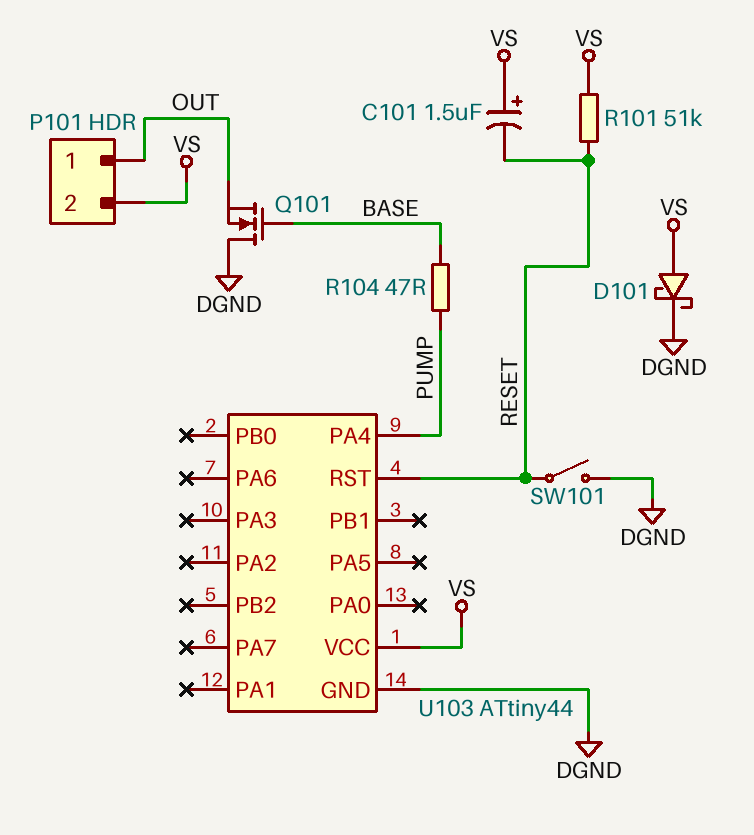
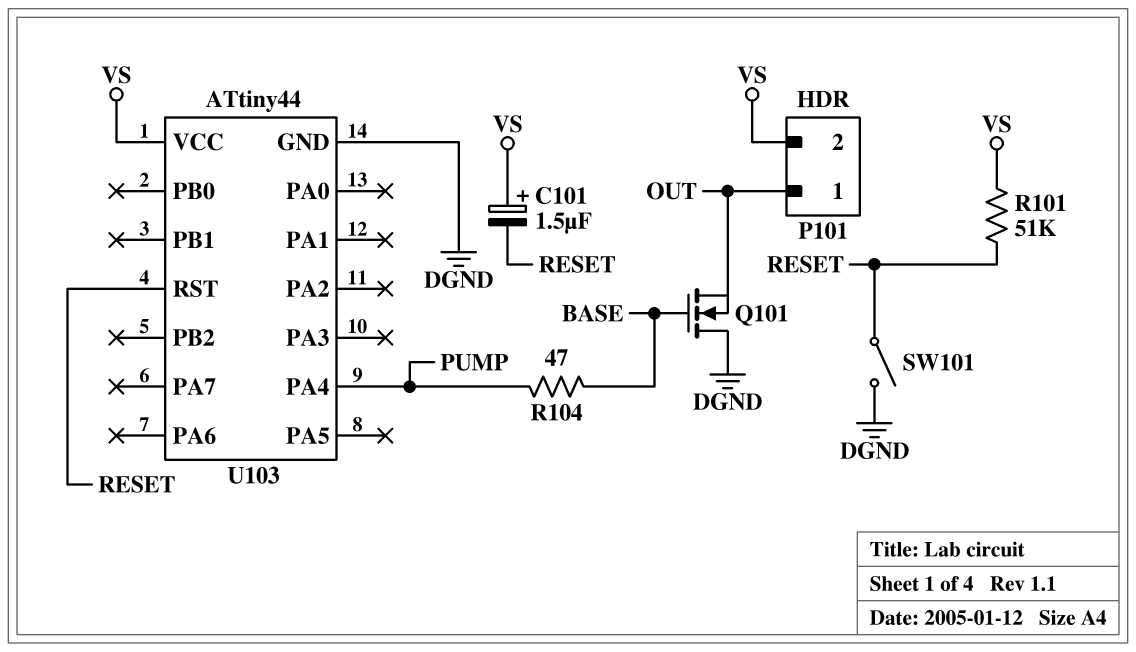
D101: schottky (A VS, K DGND) -> none

